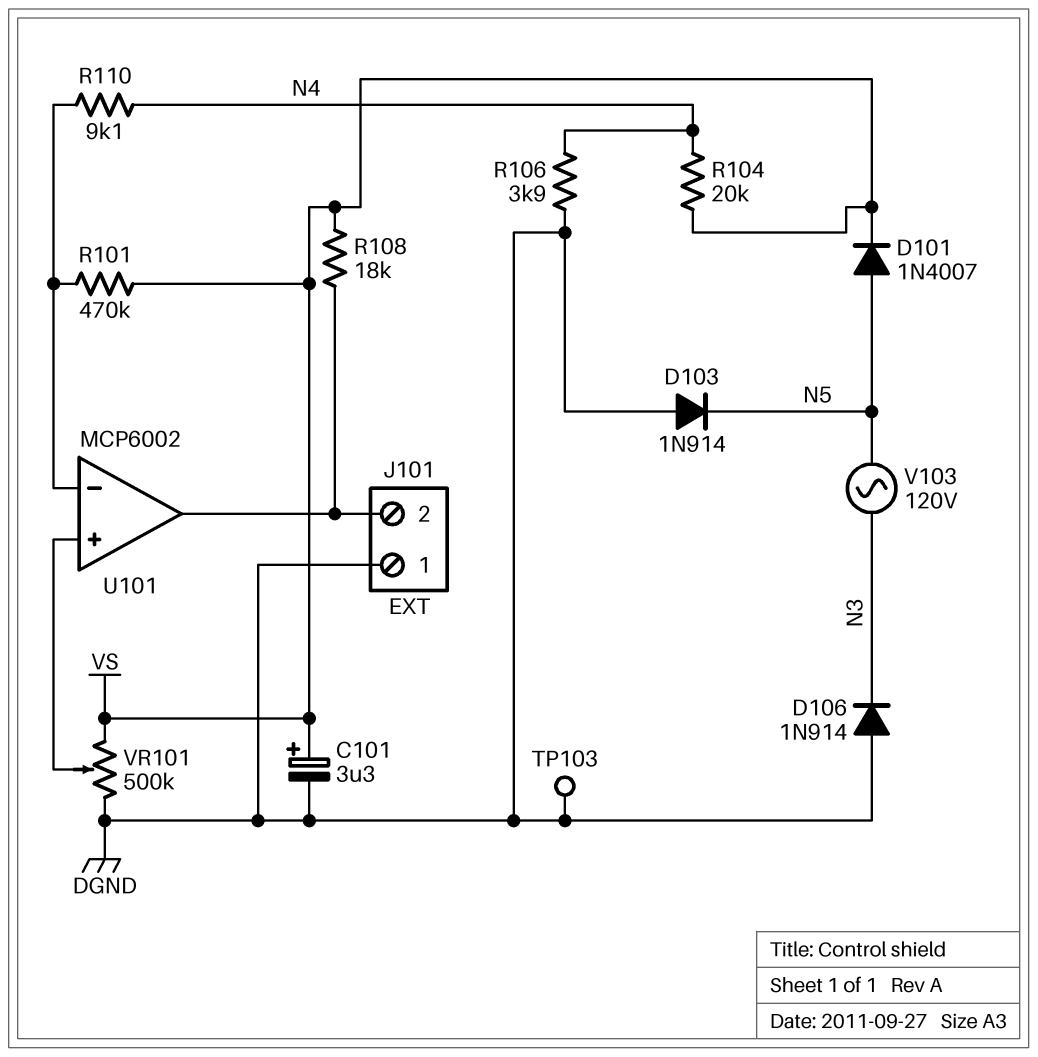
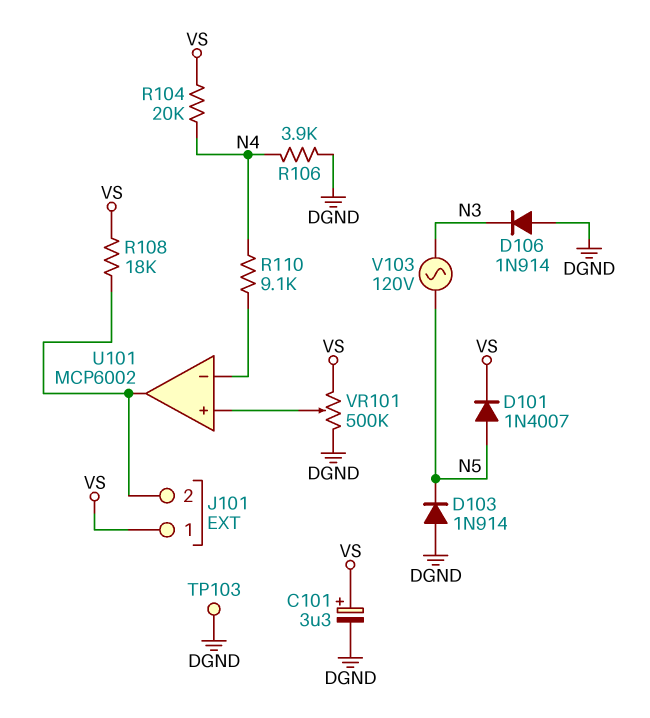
J101 pin 1: DGND -> VS
R101: 470k (U101/in-, VS) -> none

